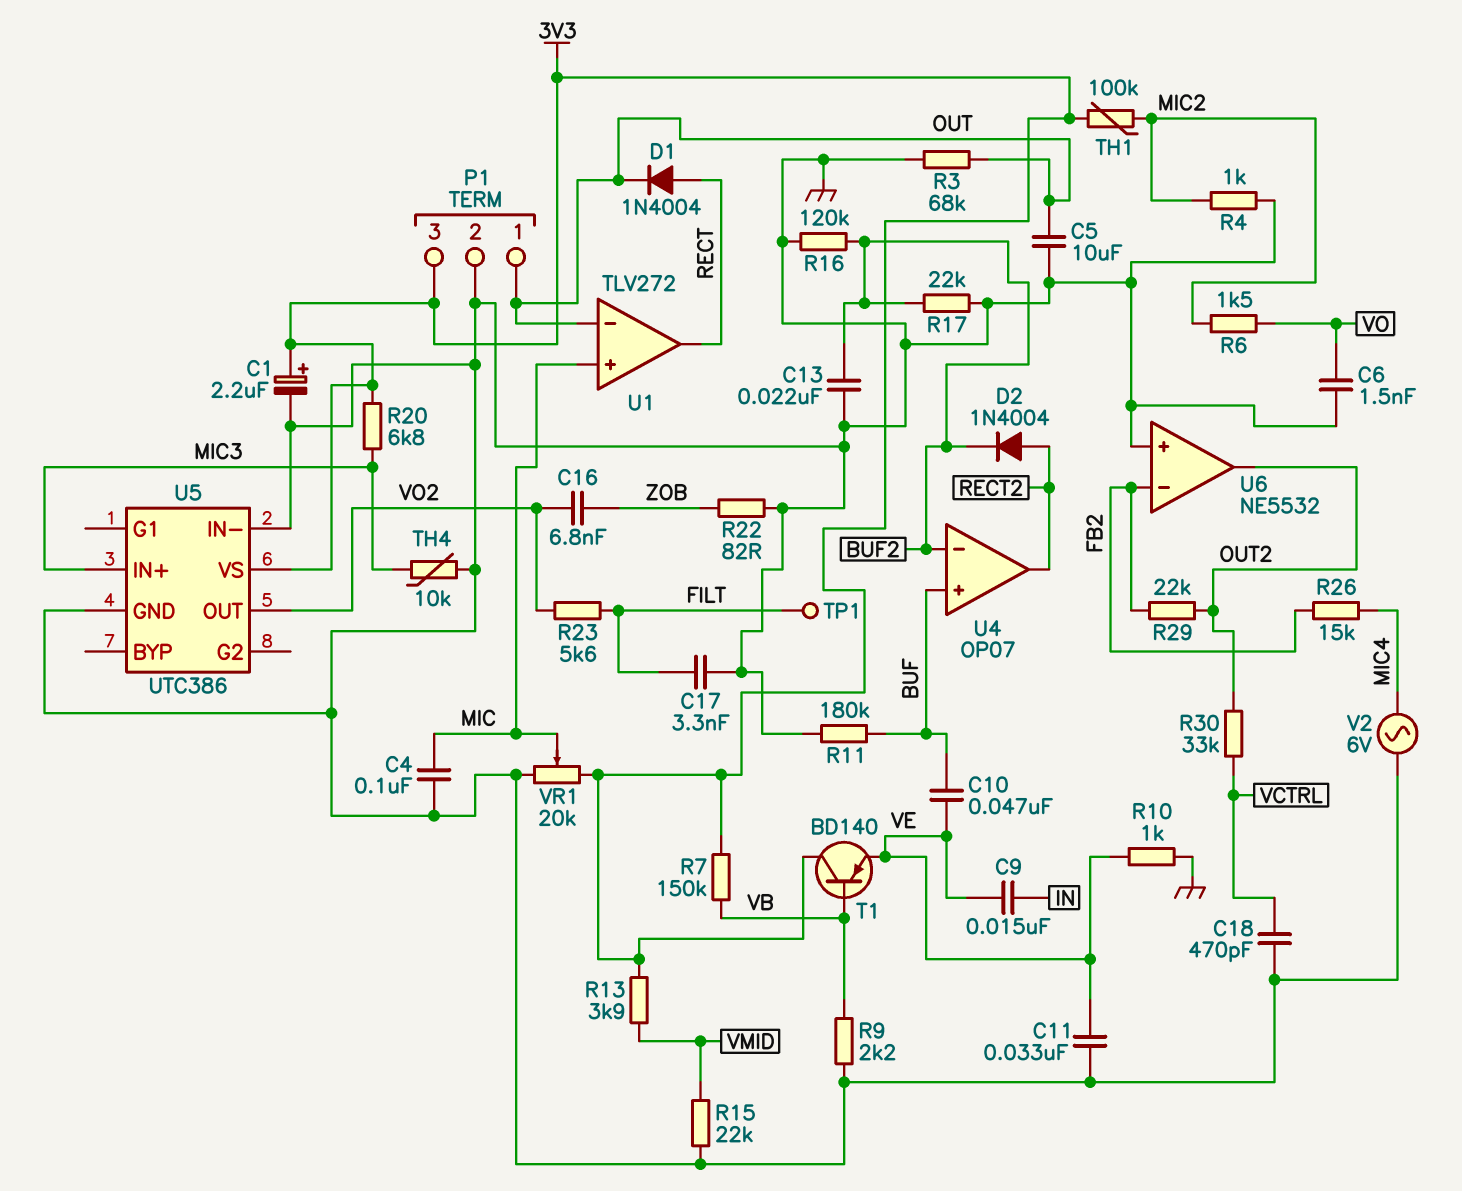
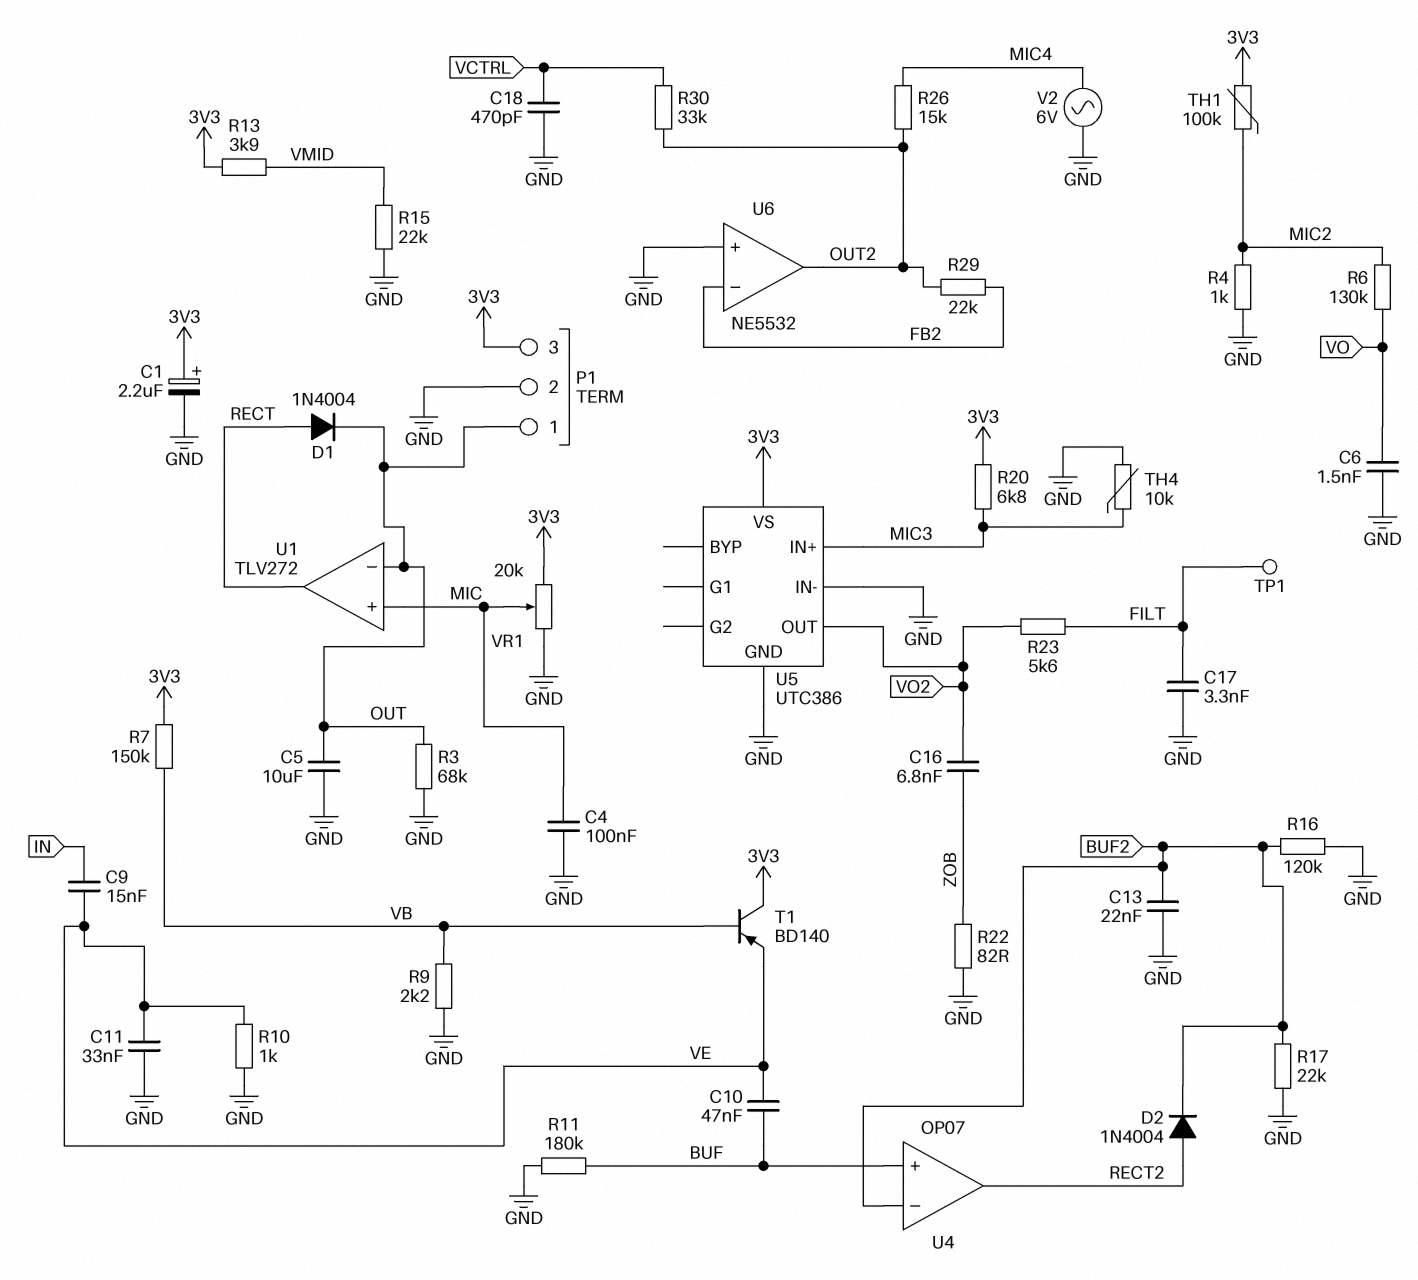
R6: 1.5k (MIC2, VO) -> 130k (MIC2, VO)
R26: 15k (FB2, MIC4) -> 15k (MIC4, OUT2)

